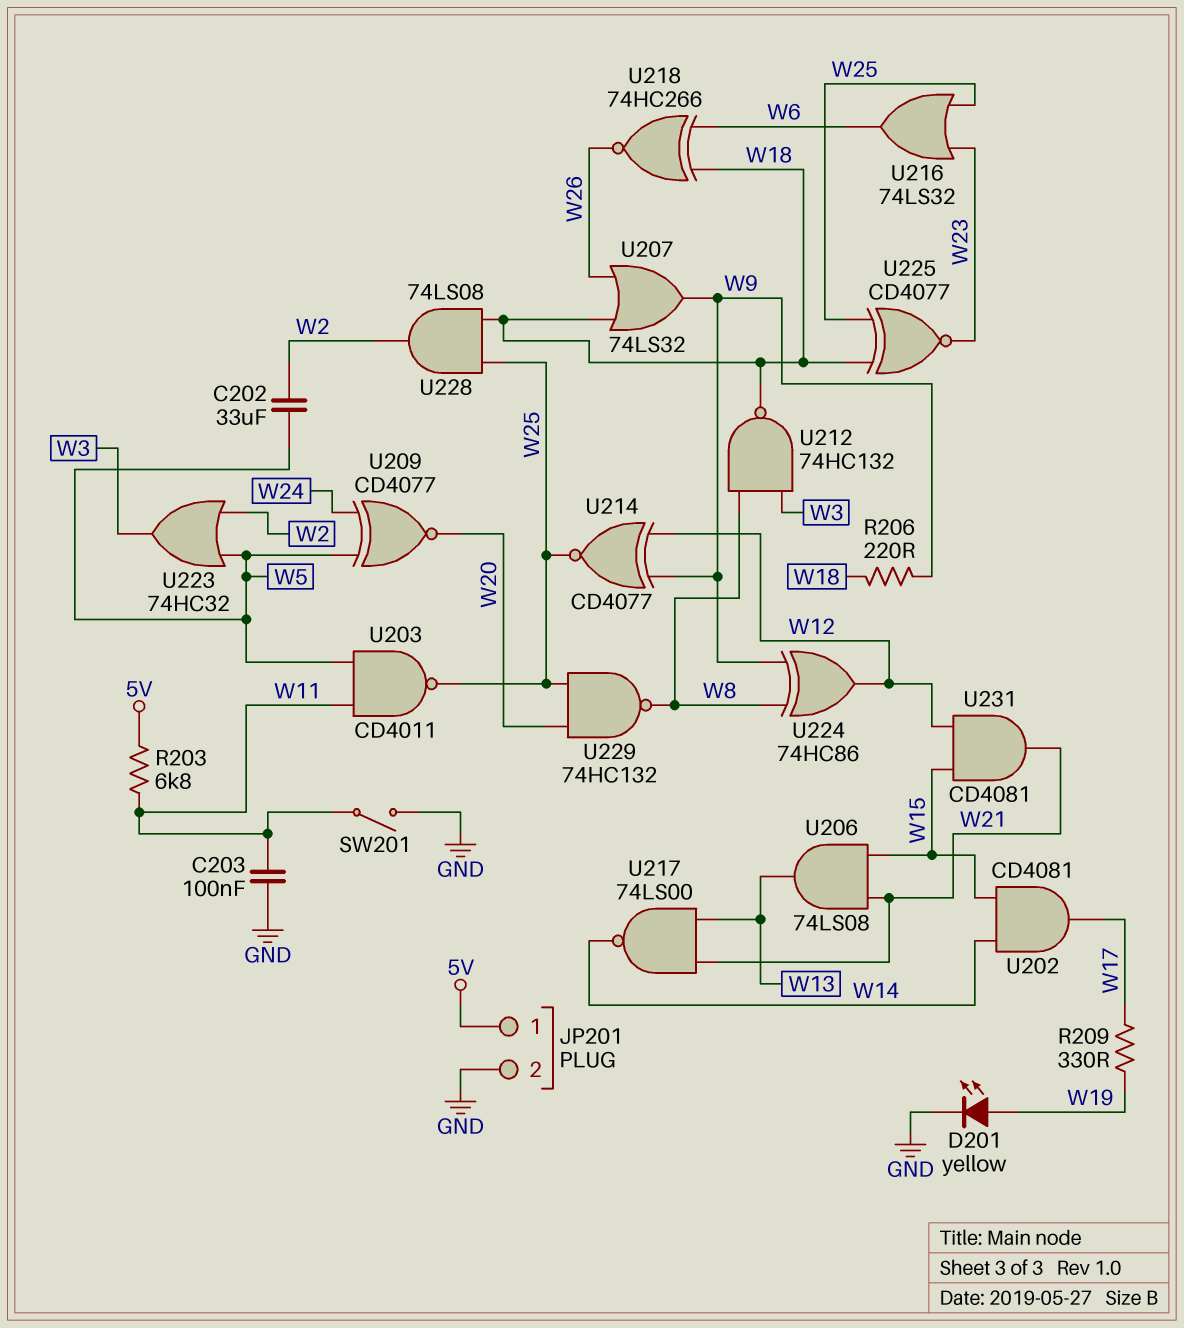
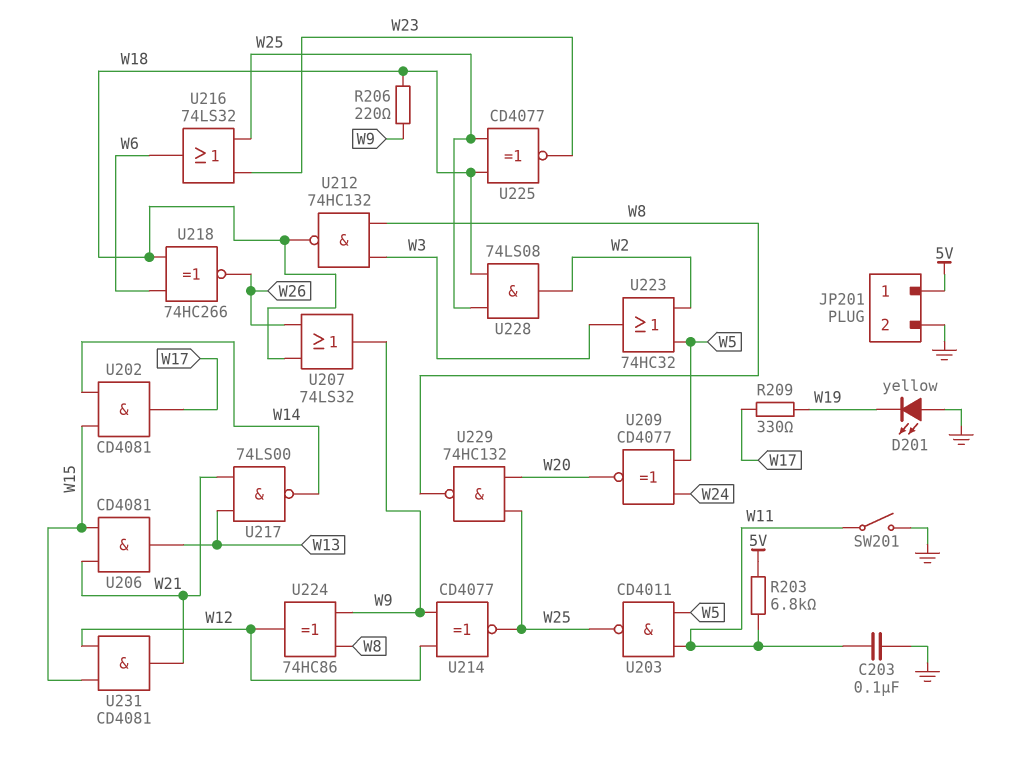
C202: 33uF (W2, W5) -> none
D201: LED yellow (A W19, K GND) -> LED yellow (A GND, K W19)
U206: AND 74LS08 (in W15, in W21, out W13) -> AND CD4081 (in W15, in W21, out W13)

